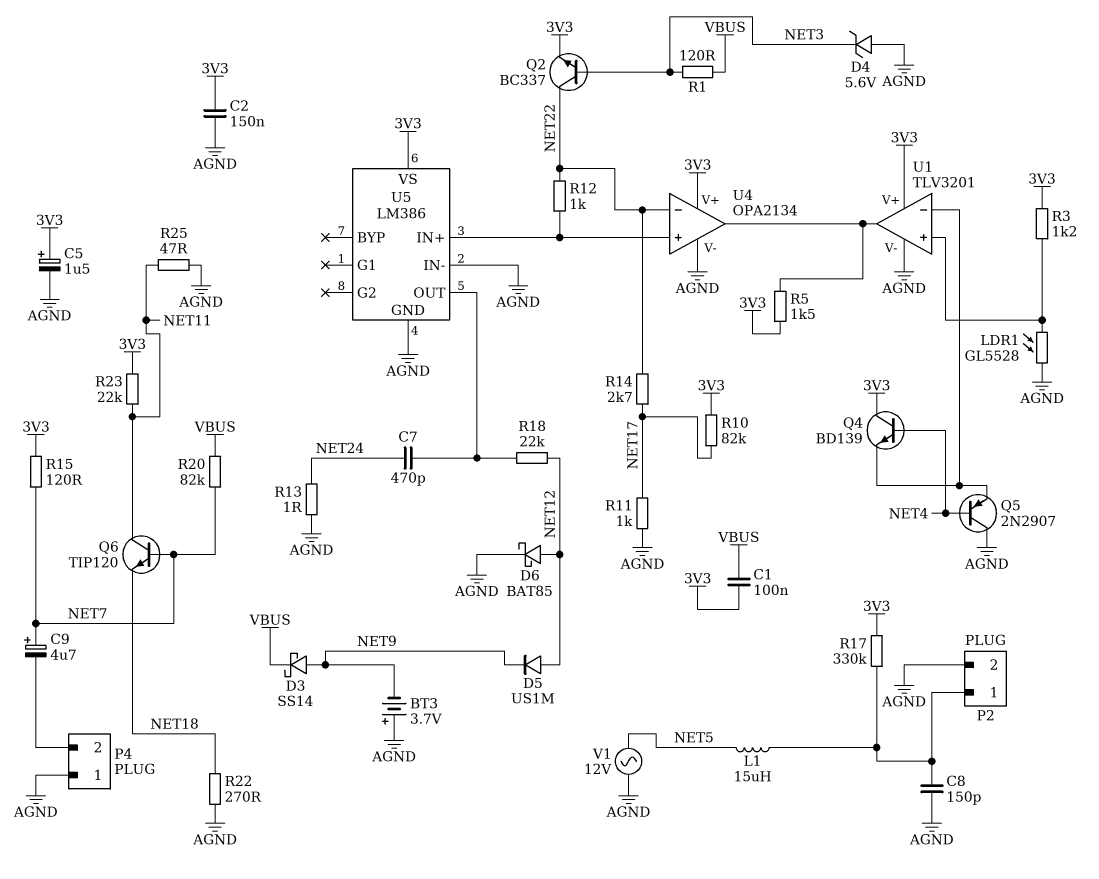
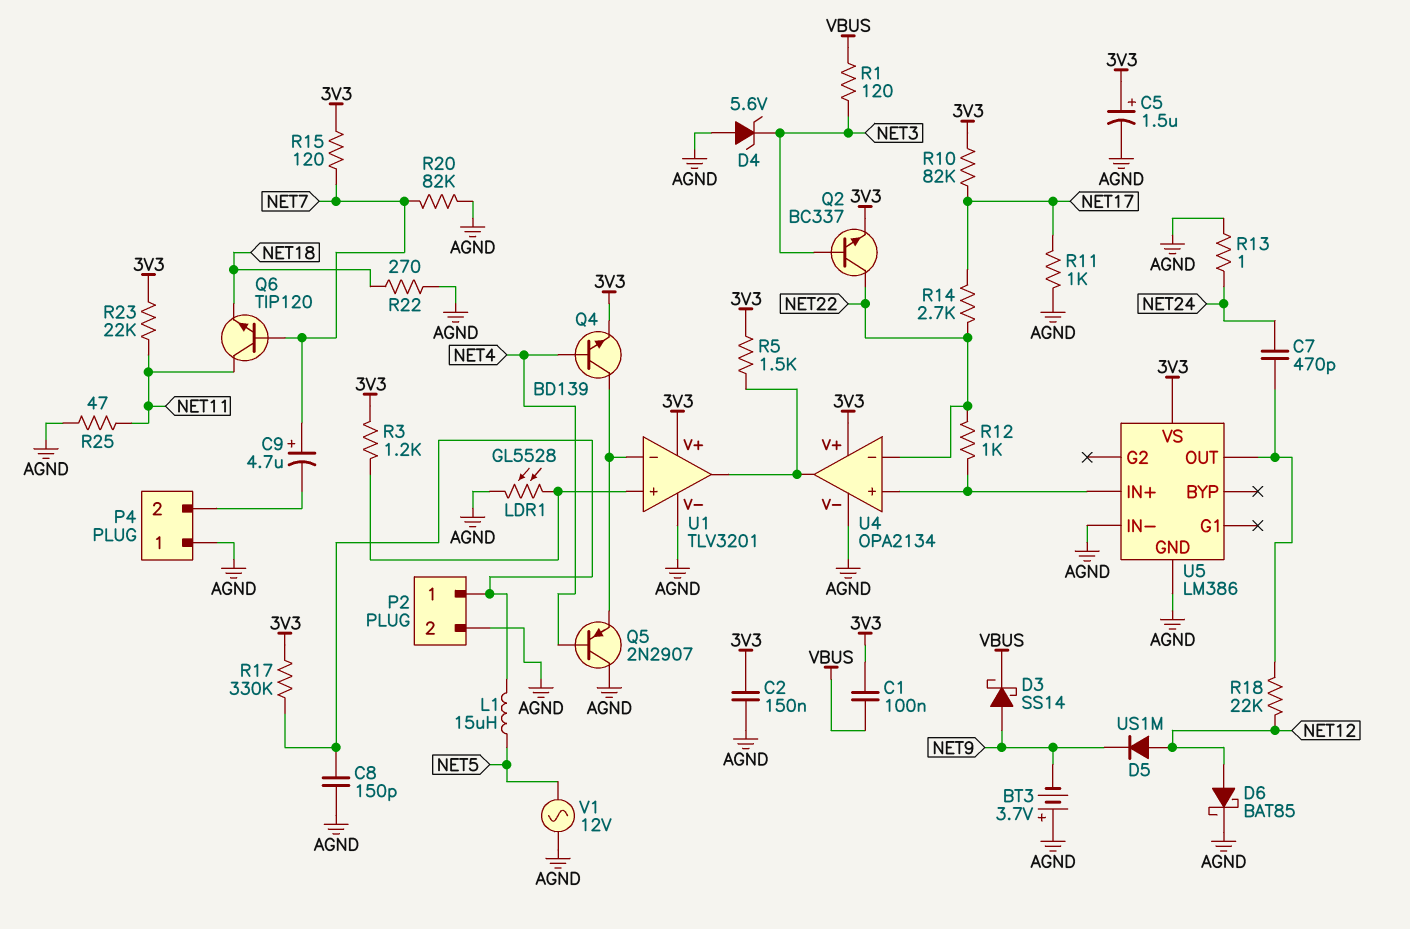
Q4: NPN BD139 (B NET4, C 3V3, E U1/in-) -> NPN BD139 (B NET4, C U1/in-, E 3V3)
R20: 82k (NET7, VBUS) -> 82k (AGND, NET7)

